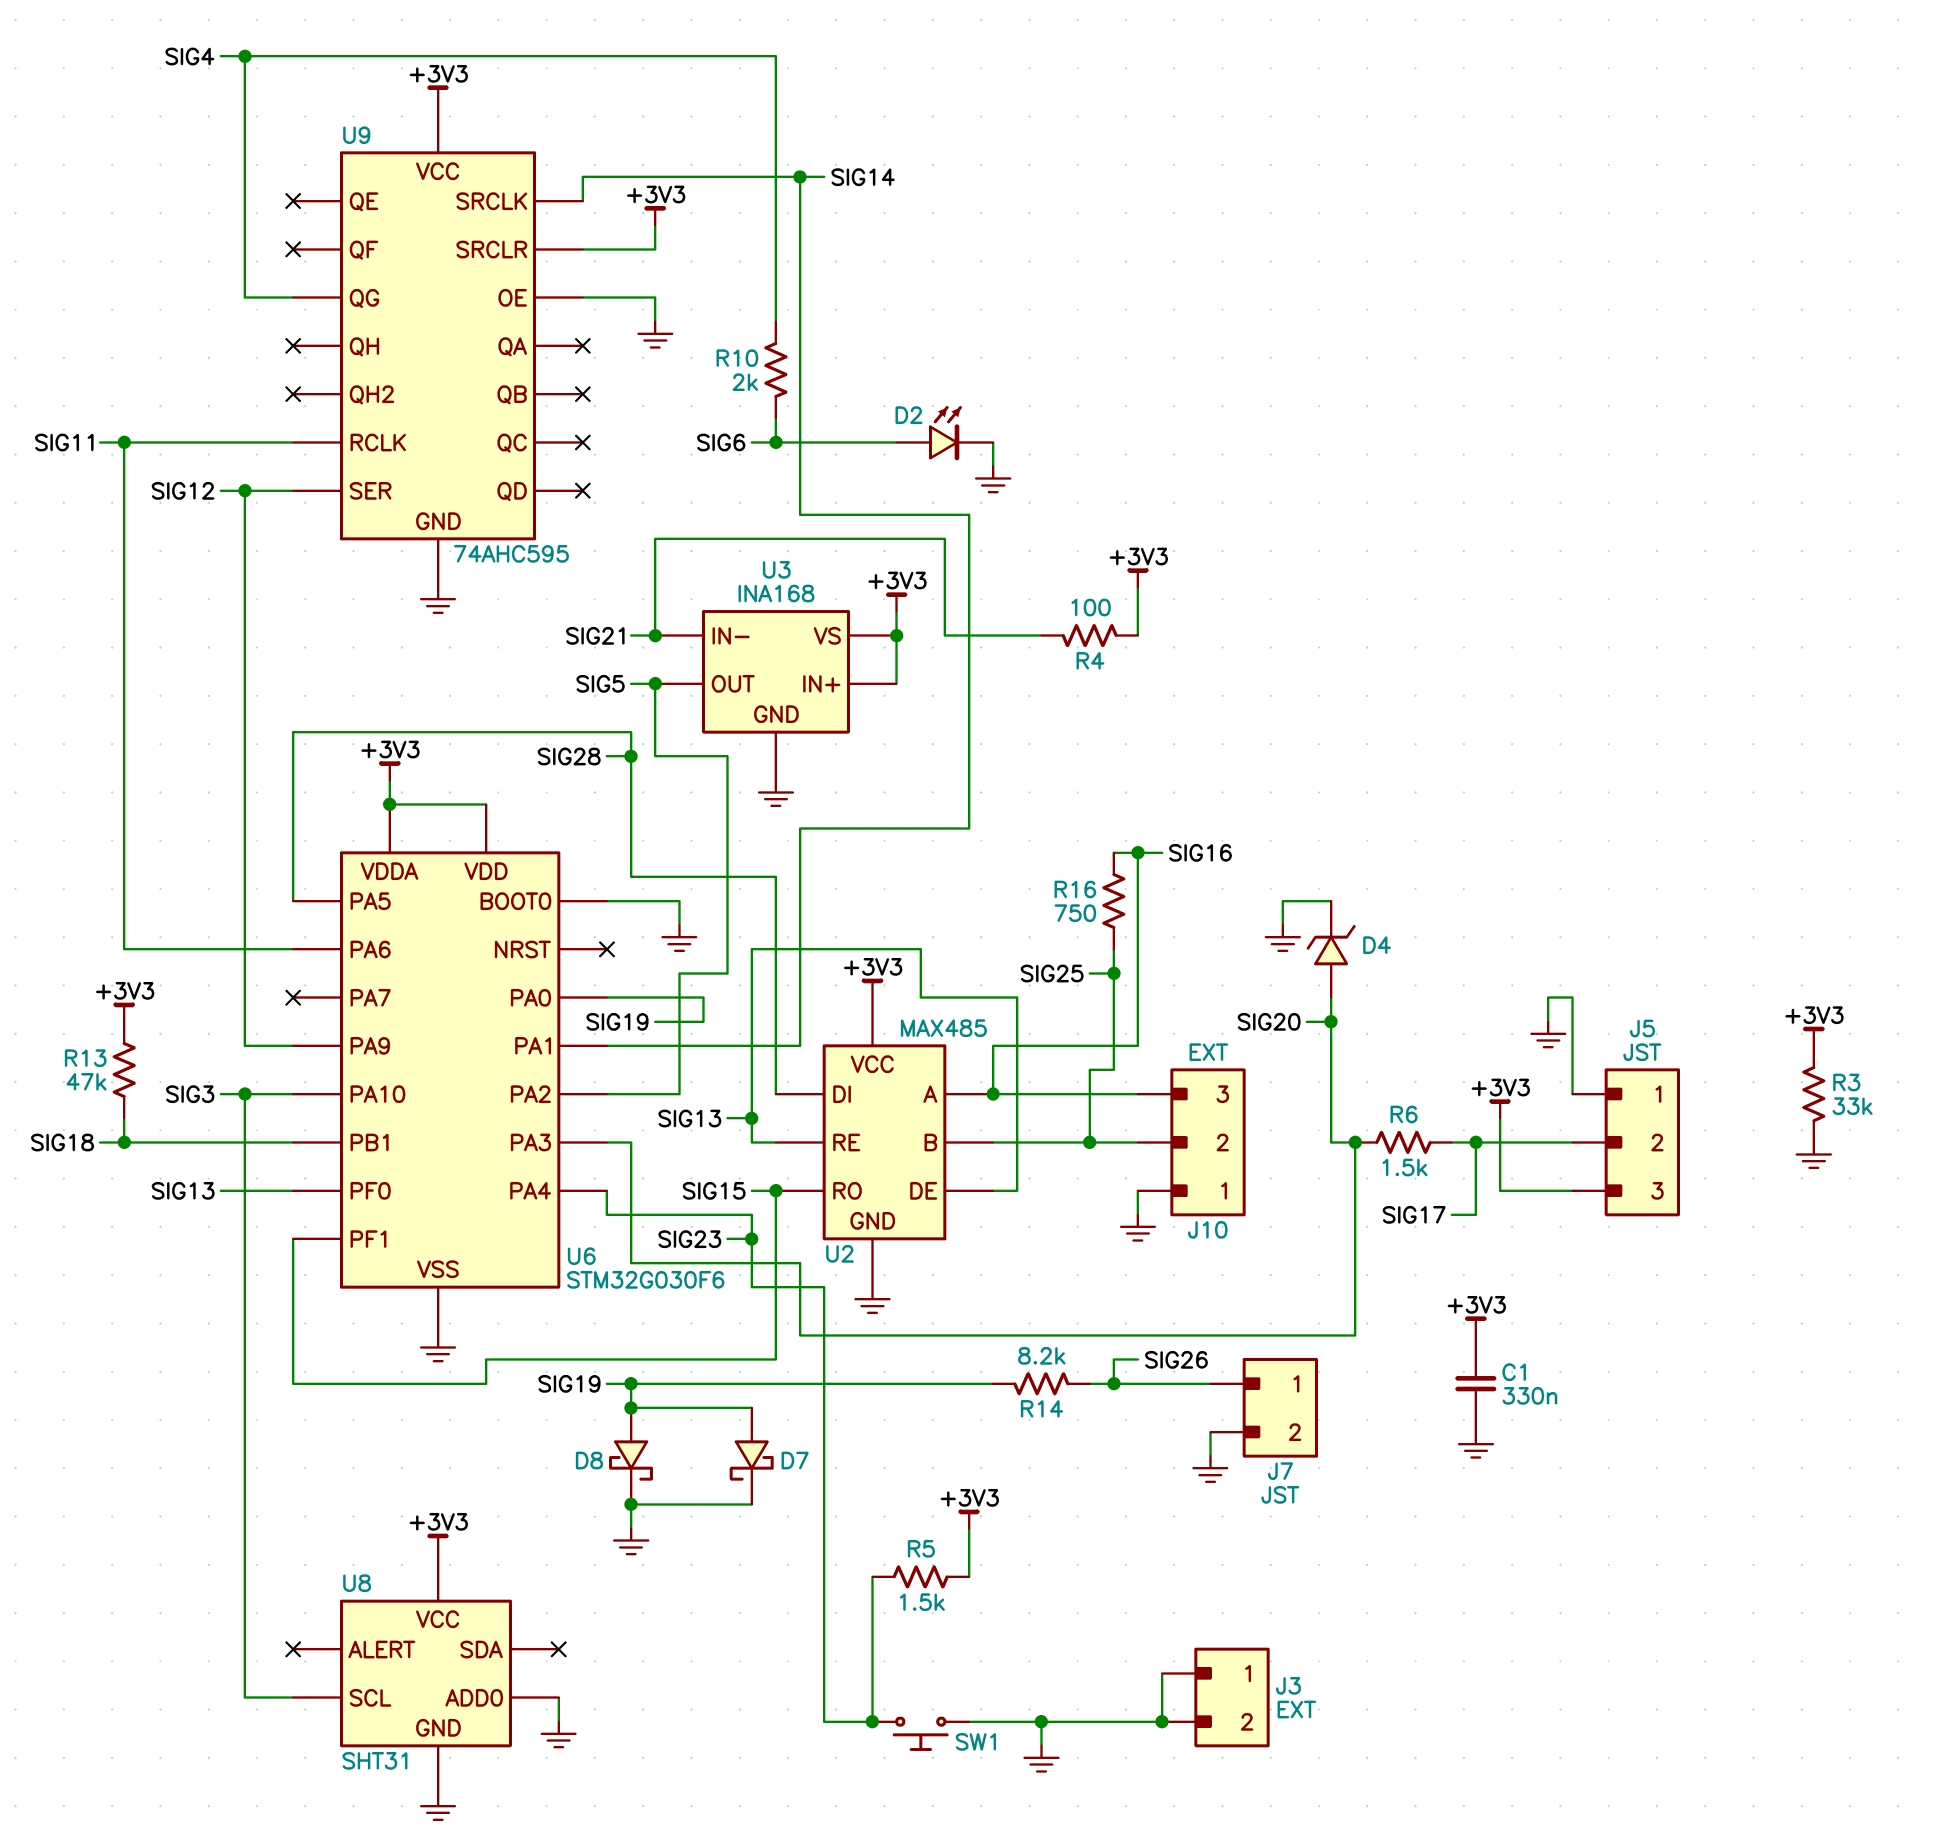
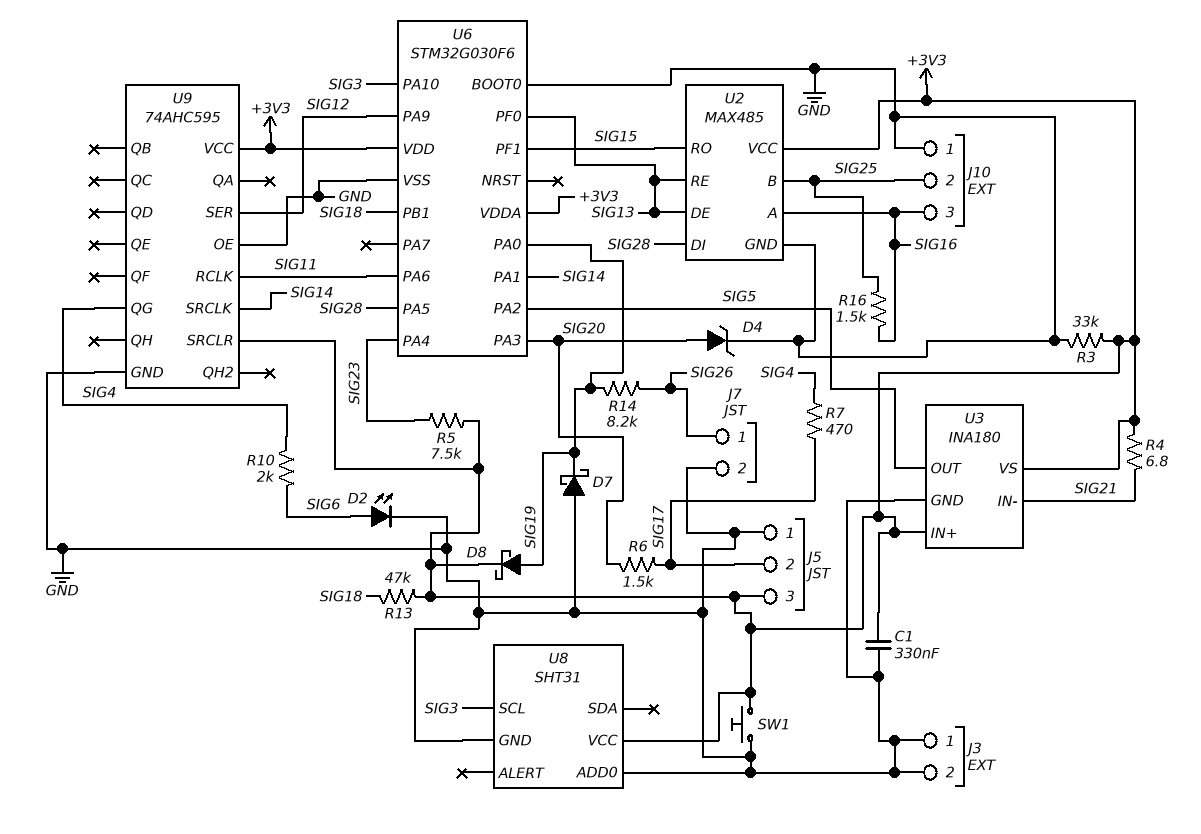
D7: schottky (A SIG19, K GND) -> schottky (A GND, K SIG19)
D8: schottky (A SIG19, K GND) -> schottky (A SIG19, K +3V3)
R4: 100 (+3V3, SIG21) -> 6.8 (+3V3, SIG21)
R5: 1.5k (+3V3, SIG23) -> 7.5k (+3V3, SIG23)
R7: none -> 470 (SIG4, SIG17)
R16: 750 (SIG16, SIG25) -> 1.5k (SIG16, SIG25)
SW1: button (GND, SIG23) -> button (+3V3, GND)
U3: INA168 -> INA180

